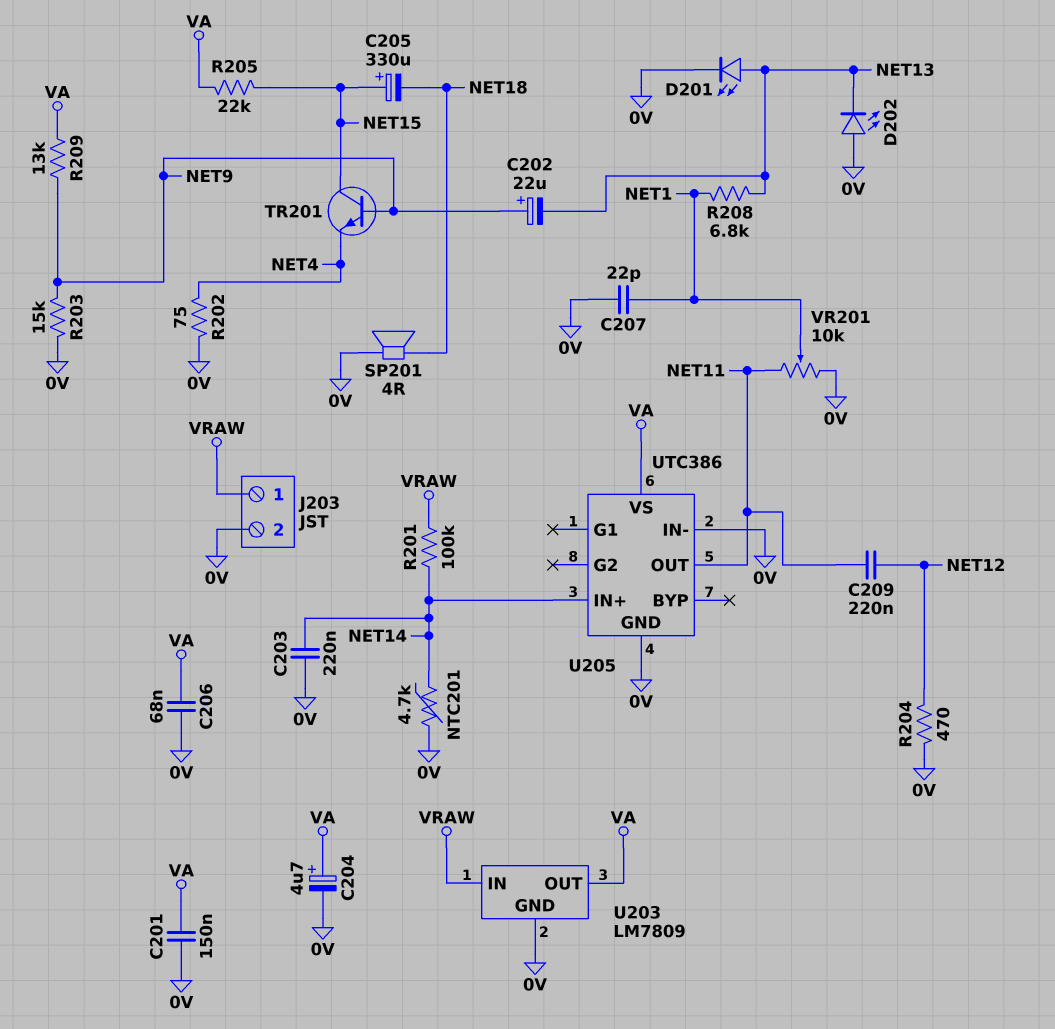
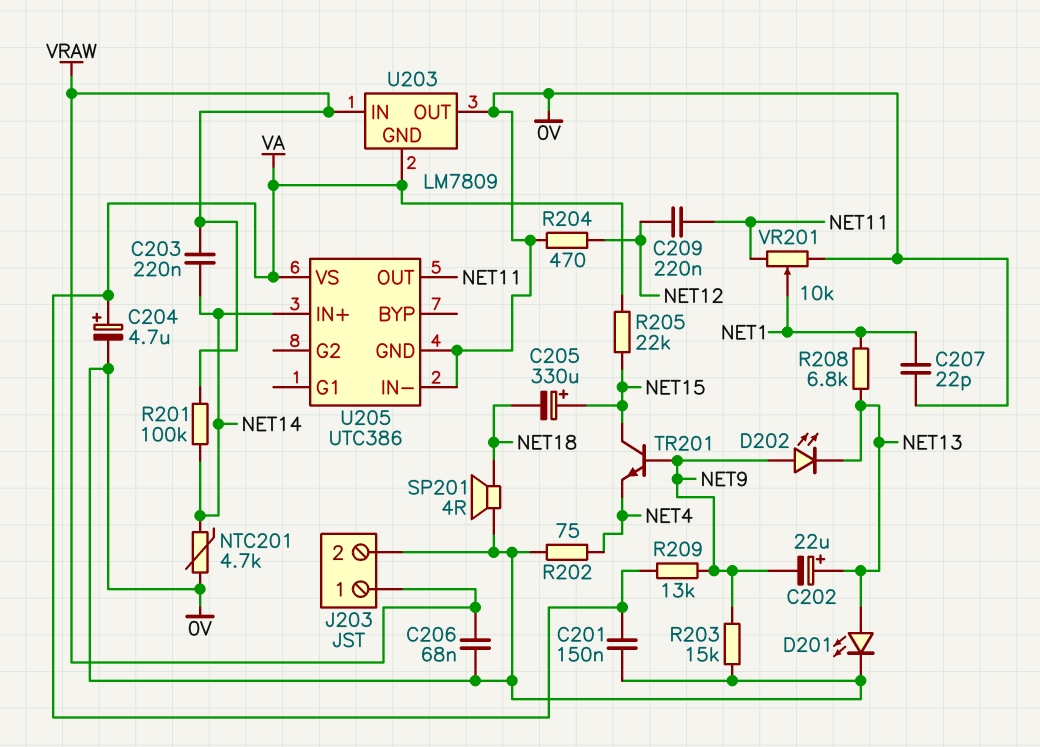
C202: 22uF (plus NET9, minus NET13) -> 22uF (plus NET13, minus NET9)
C203: 220nF (0V, NET14) -> 220nF (NET14, VRAW)
C206: 68nF (0V, VA) -> 68nF (0V, VRAW)
D202: LED (A 0V, K NET13) -> LED (A NET9, K NET13)
U203 pin GND: 0V -> VA
U203 pin OUT: VA -> 0V

